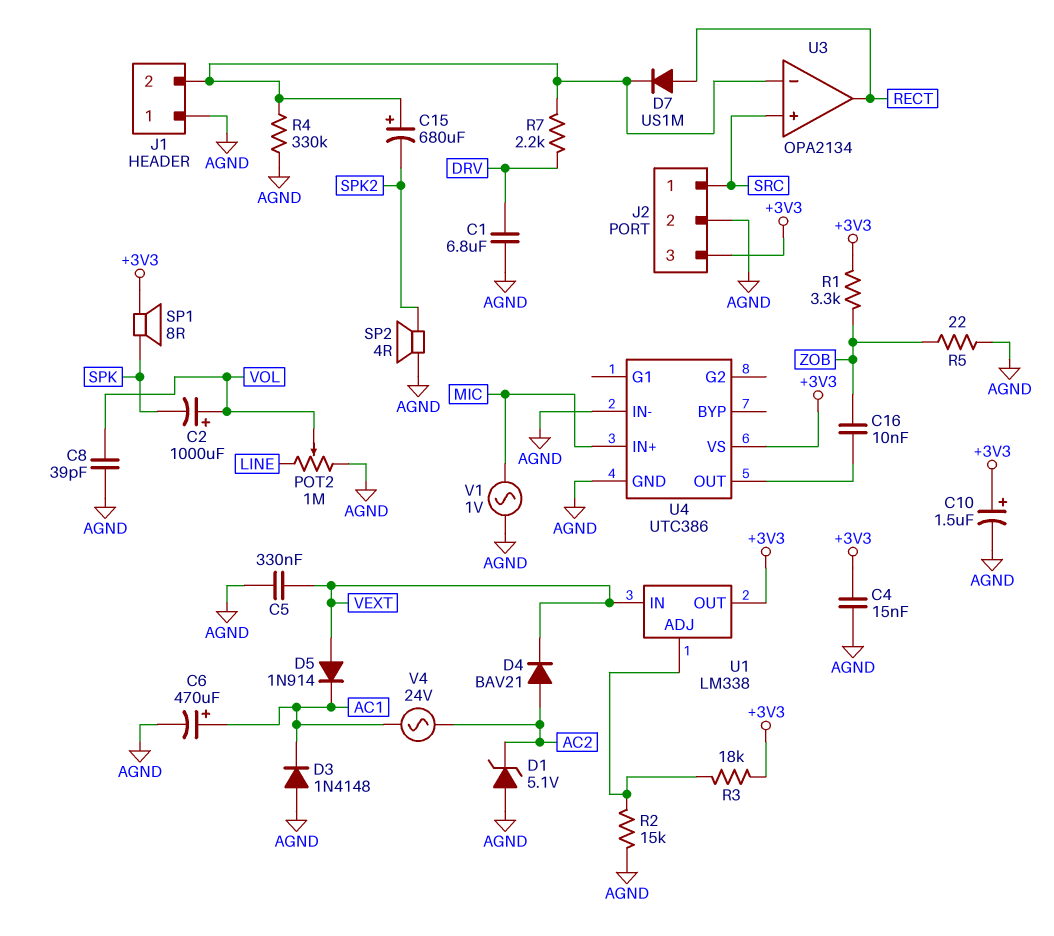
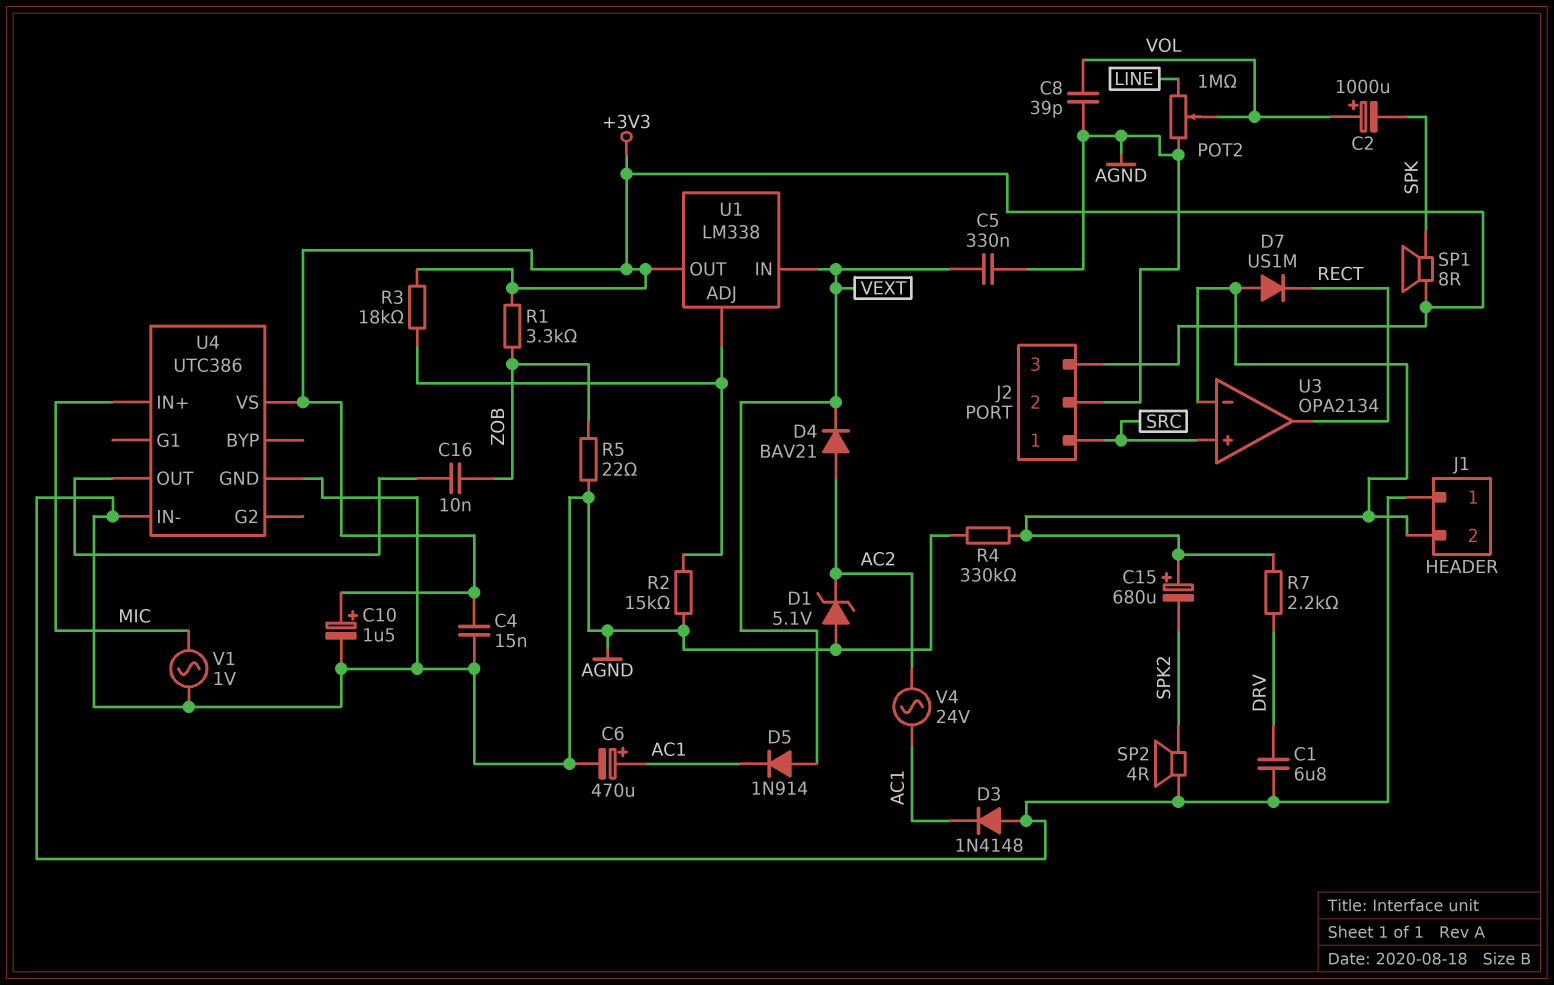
D7: diode US1M (A RECT, K J1/2) -> diode US1M (A J1/2, K RECT)

